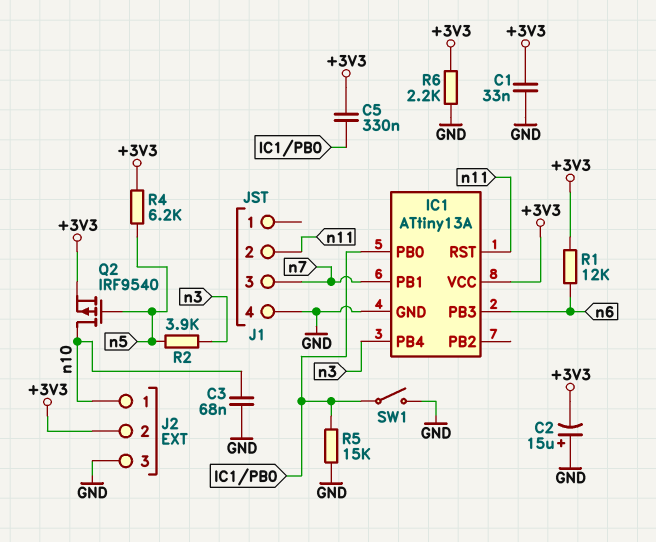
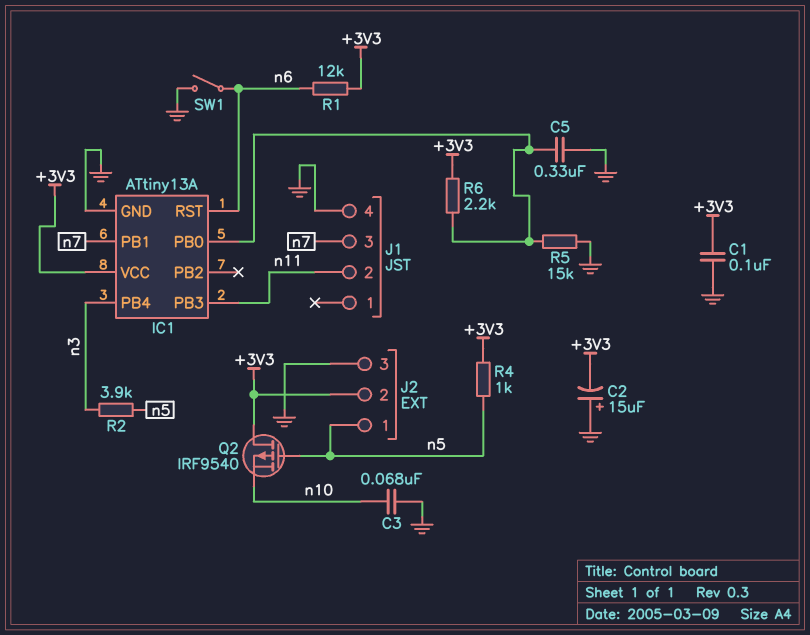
C1: 33nF (+3V3, GND) -> 100nF (+3V3, GND)
C5: 330nF (+3V3, IC1/PB0) -> 330nF (GND, IC1/PB0)
IC1 pin PB3: n6 -> n11
IC1 pin RST: n11 -> n6
J2 pin 1: n10 -> n5
Q2: PMOS IRF9540 (G n5, D n10, S +3V3) -> PMOS IRF9540 (G n5, D +3V3, S n10)
R4: 6.2k (+3V3, n5) -> 1k (+3V3, n5)
R6: 2.2k (+3V3, GND) -> 2.2k (+3V3, IC1/PB0)
SW1: switch (GND, IC1/PB0) -> switch (GND, n6)

